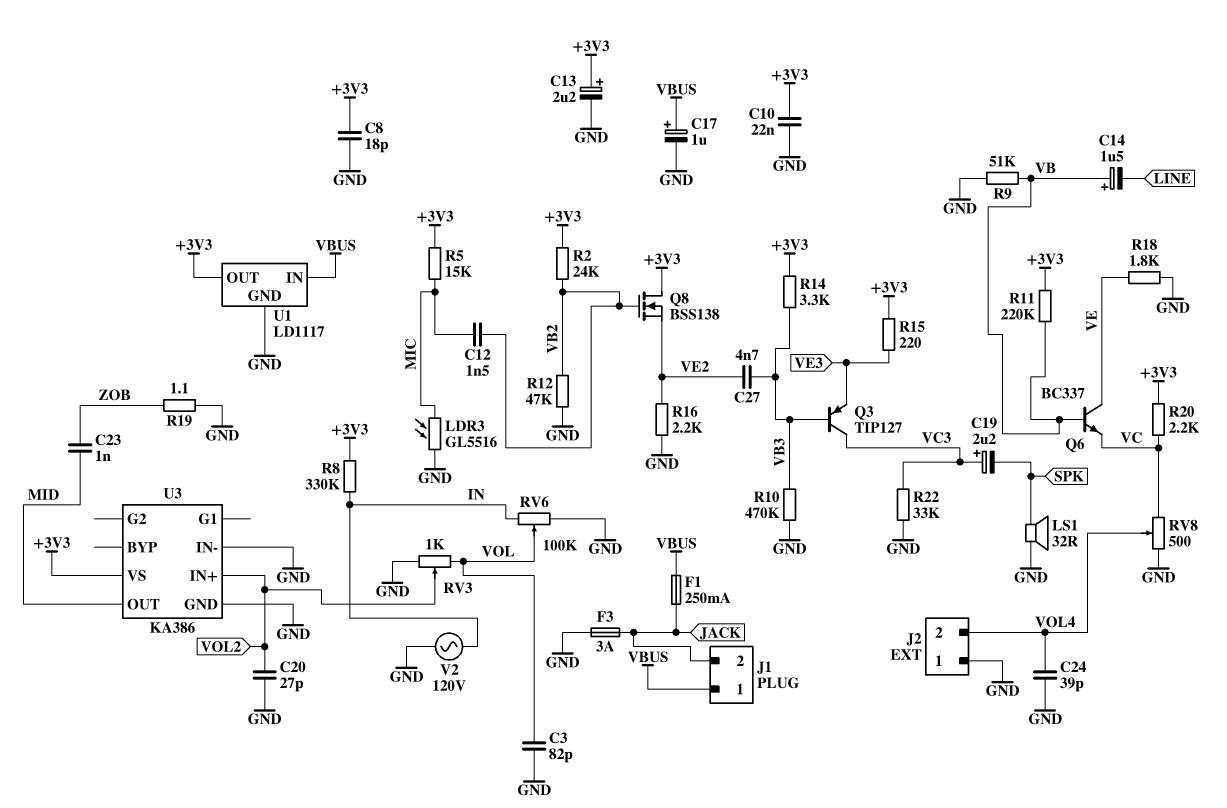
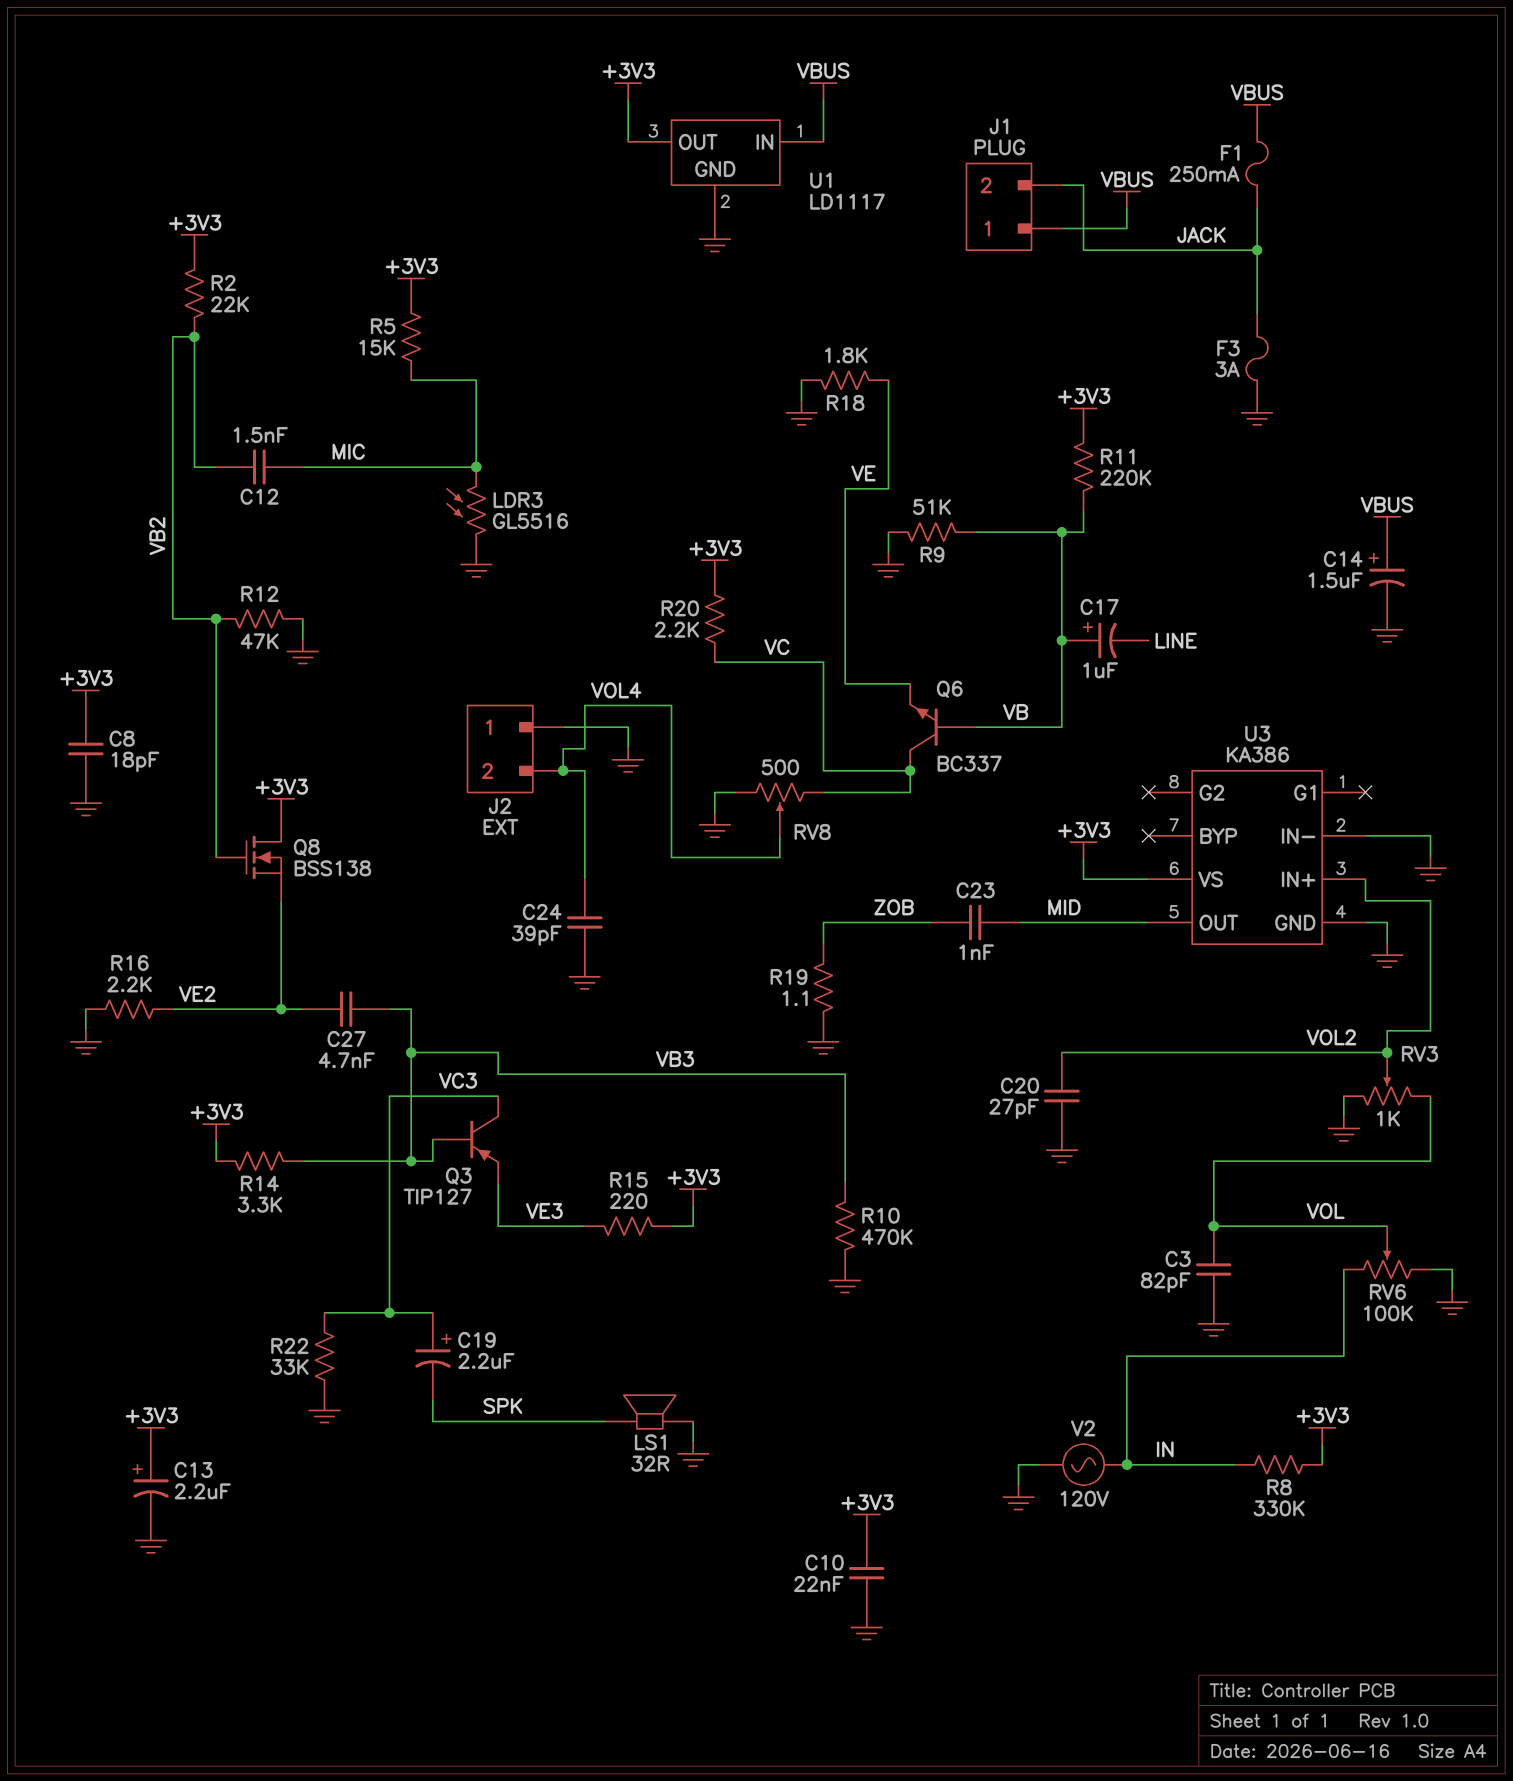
C14: 1.5uF (plus VB, minus LINE) -> 1.5uF (plus VBUS, minus GND)
C17: 1uF (plus VBUS, minus GND) -> 1uF (plus VB, minus LINE)
Q6: NPN BC337 (B VB, C VE, E VC) -> NPN BC337 (B VB, C VC, E VE)
R2: 24k (+3V3, VB2) -> 22k (+3V3, VB2)

